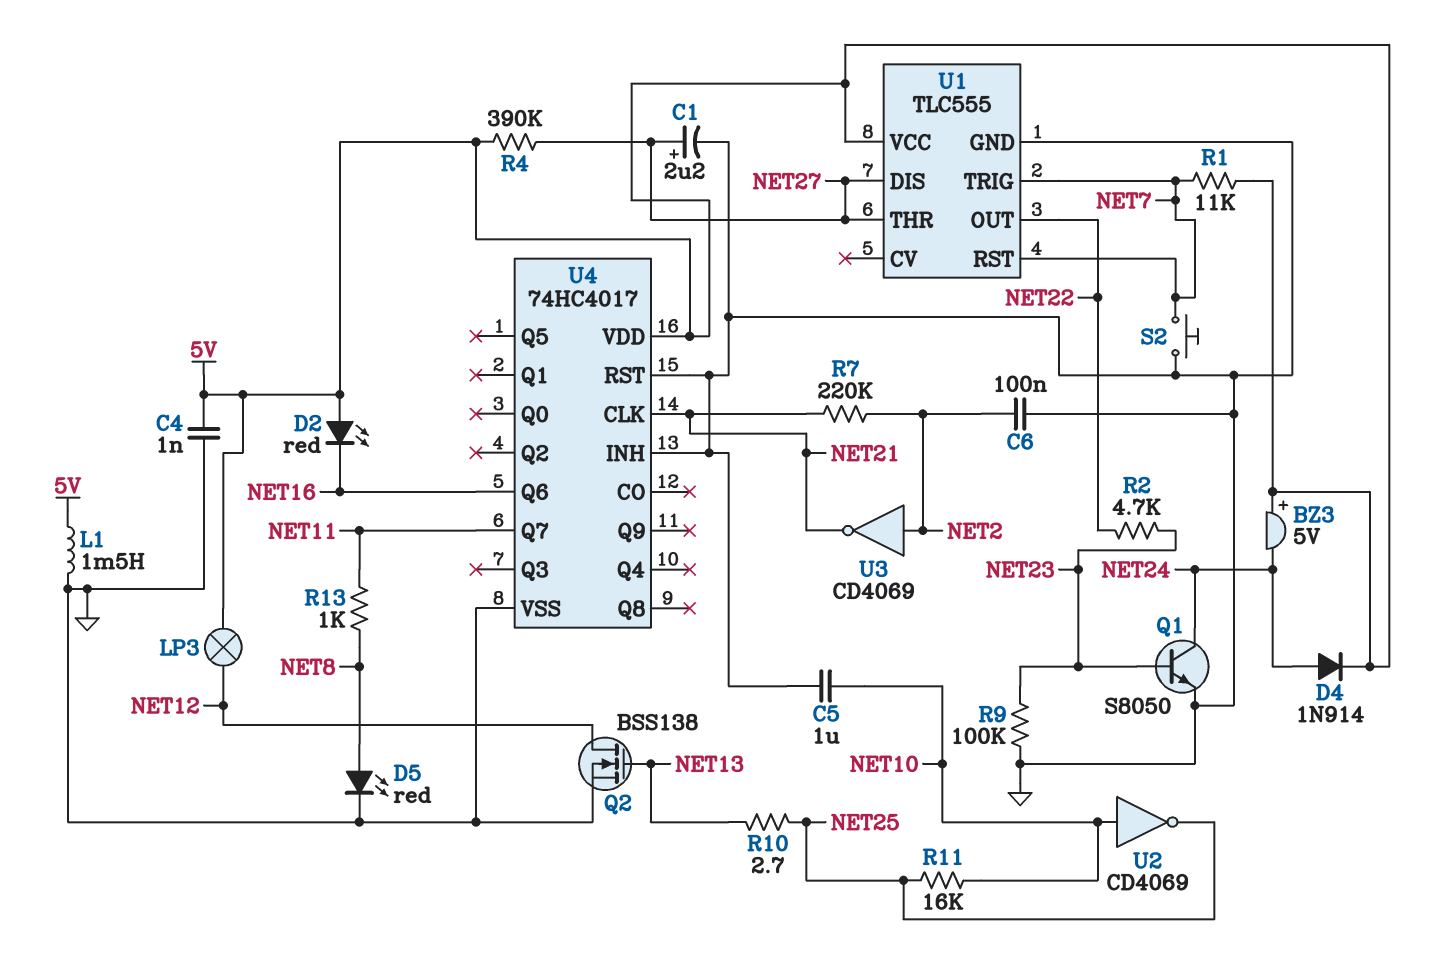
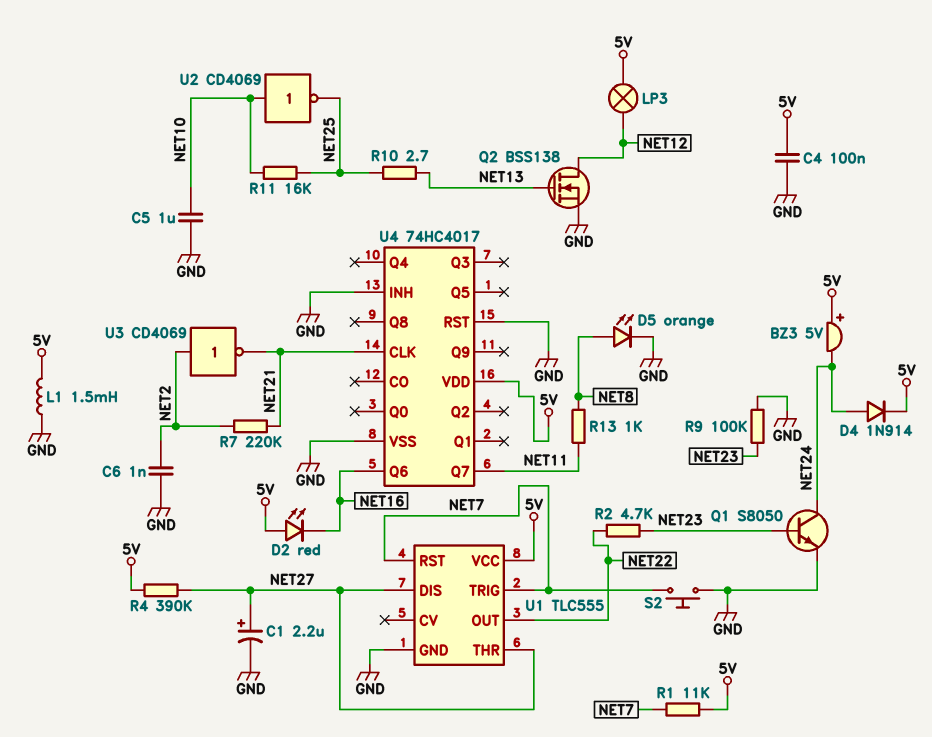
C4: 1nF (5V, GND) -> 100nF (5V, GND)
C6: 100nF (GND, NET2) -> 1nF (GND, NET2)
D5: LED red (A NET8, K GND) -> LED orange (A NET8, K GND)

